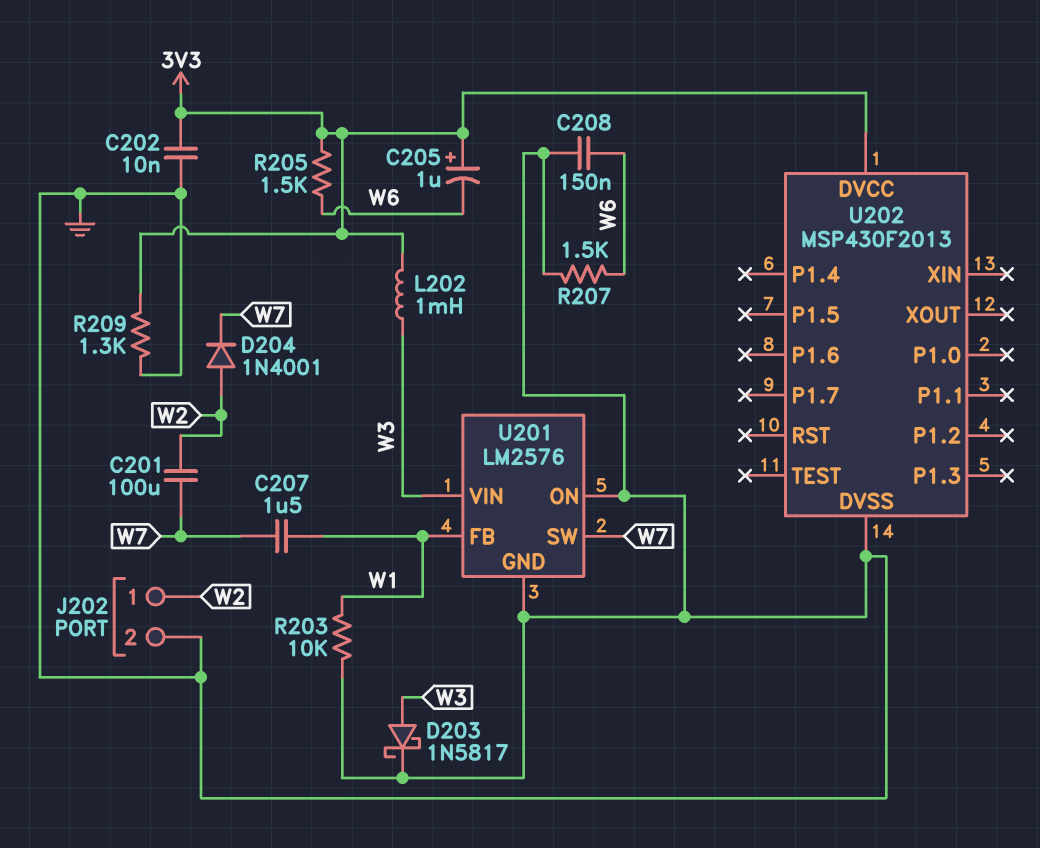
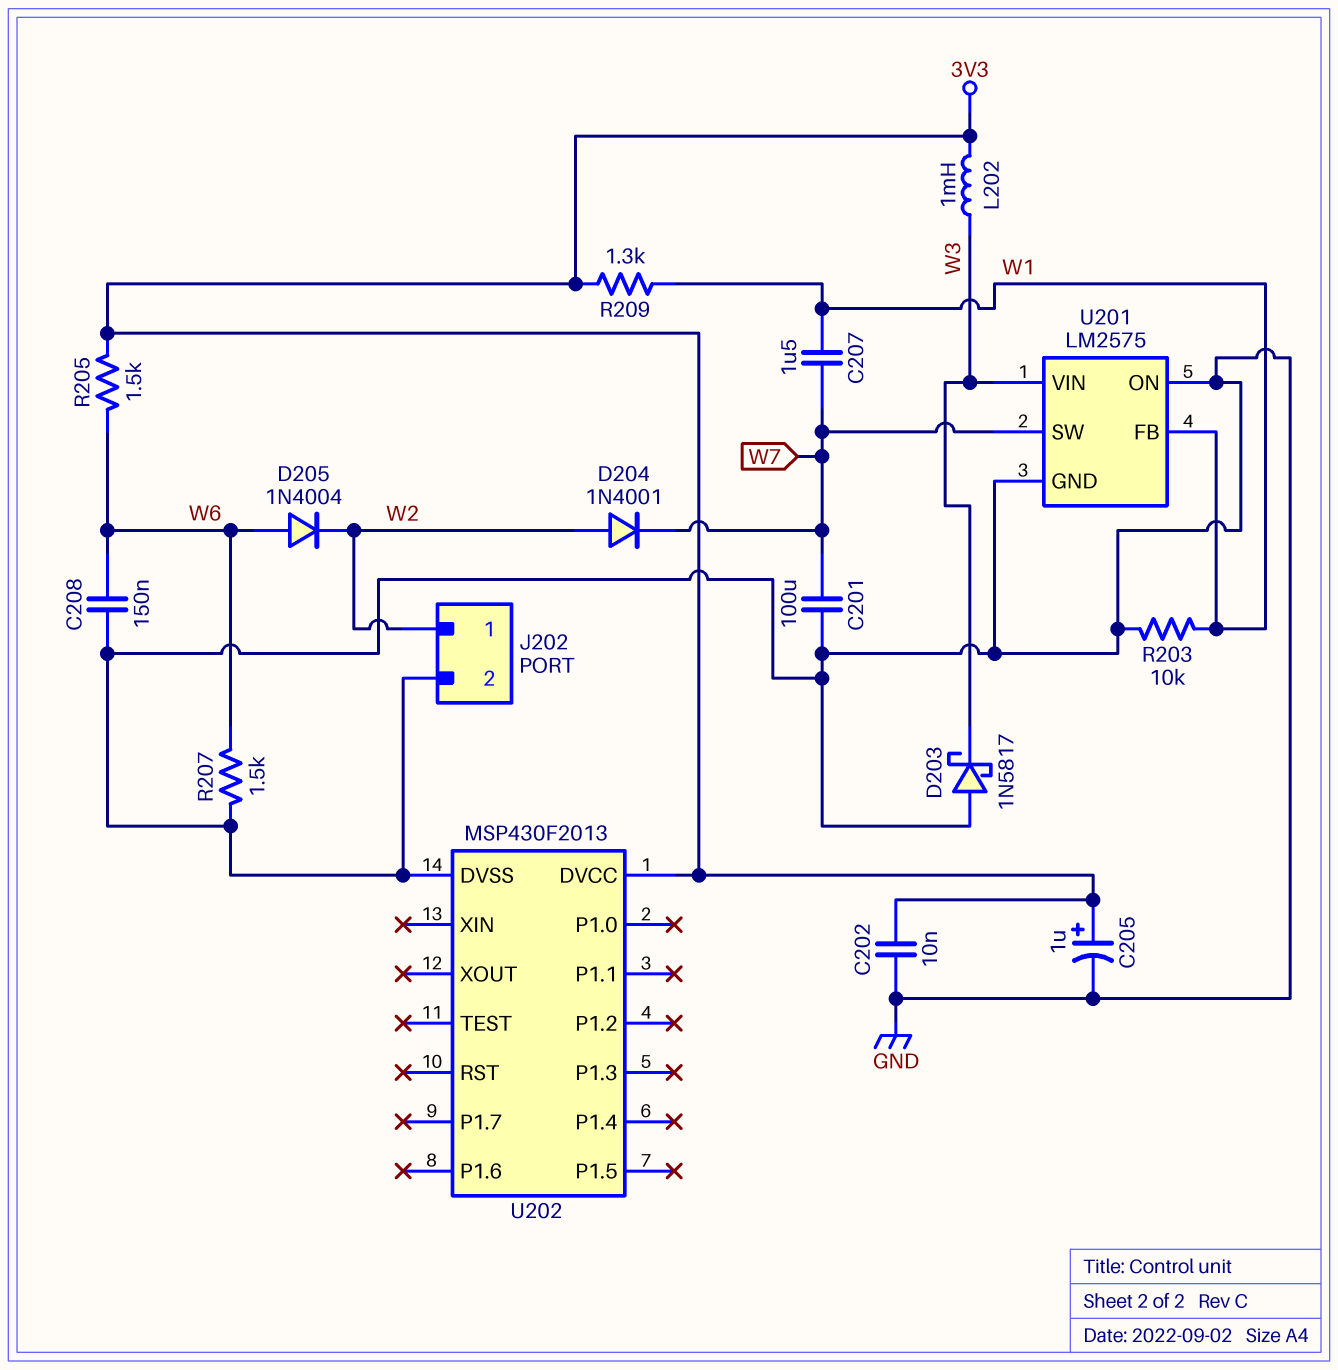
C201: 100uF (W2, W7) -> 100uF (GND, W7)
C205: 1uF (plus 3V3, minus W6) -> 1uF (plus 3V3, minus GND)
D203: schottky 1N5817 (A W3, K GND) -> schottky 1N5817 (A GND, K W3)
D205: none -> diode 1N4004 (A W6, K W2)
R209: 1.3k (3V3, GND) -> 1.3k (3V3, W1)
U201: LM2576 -> LM2575

